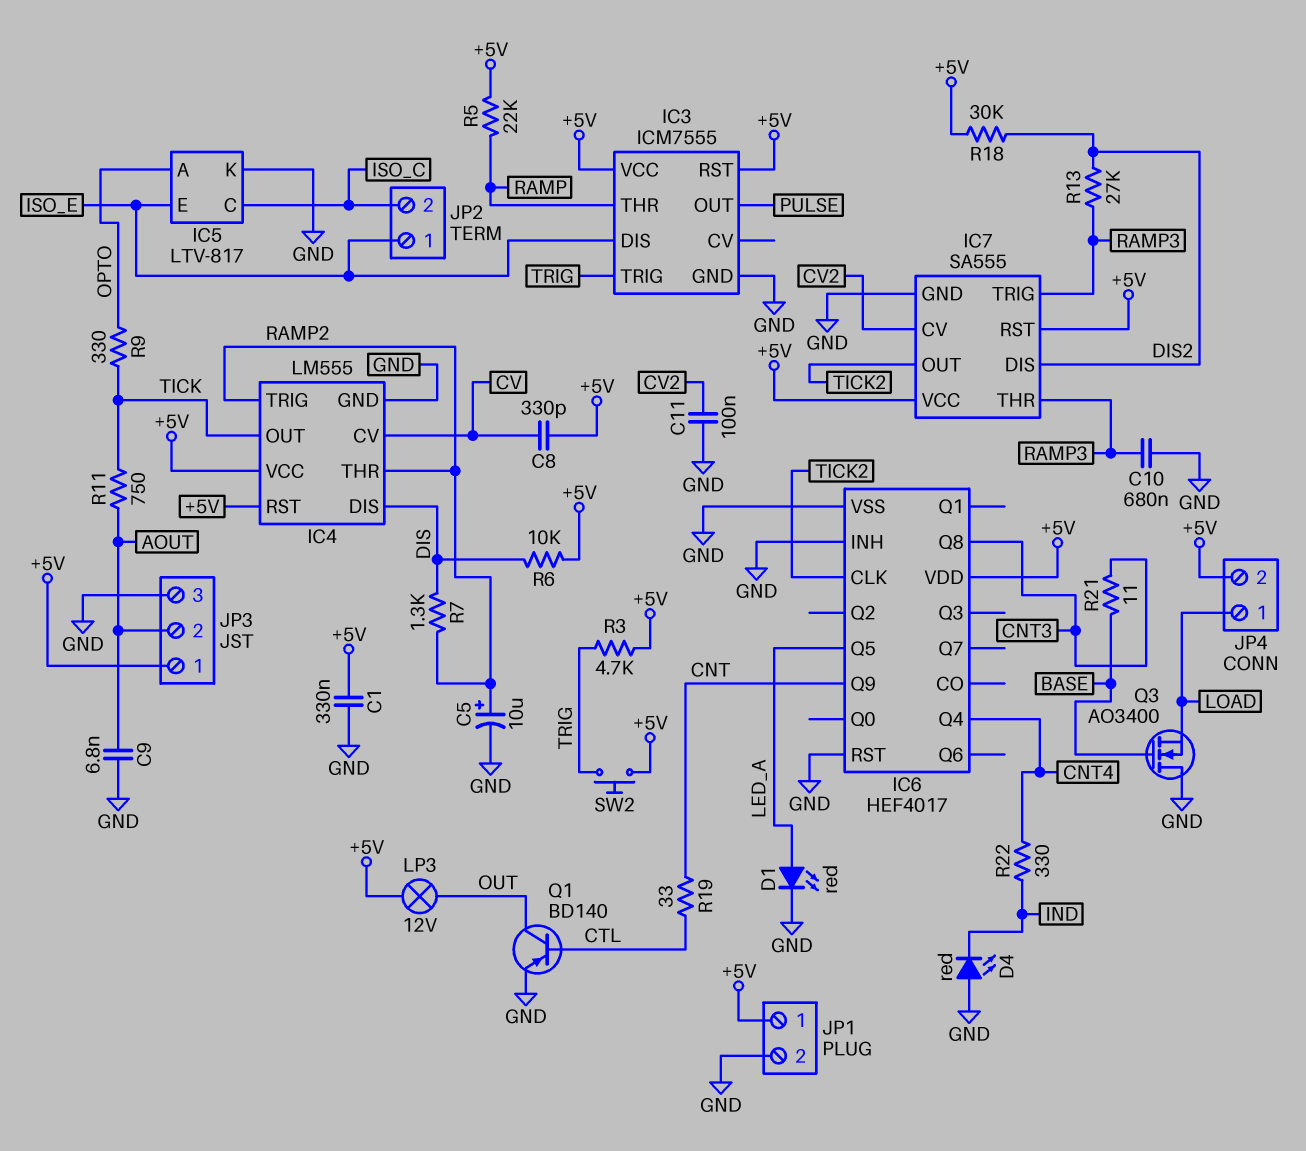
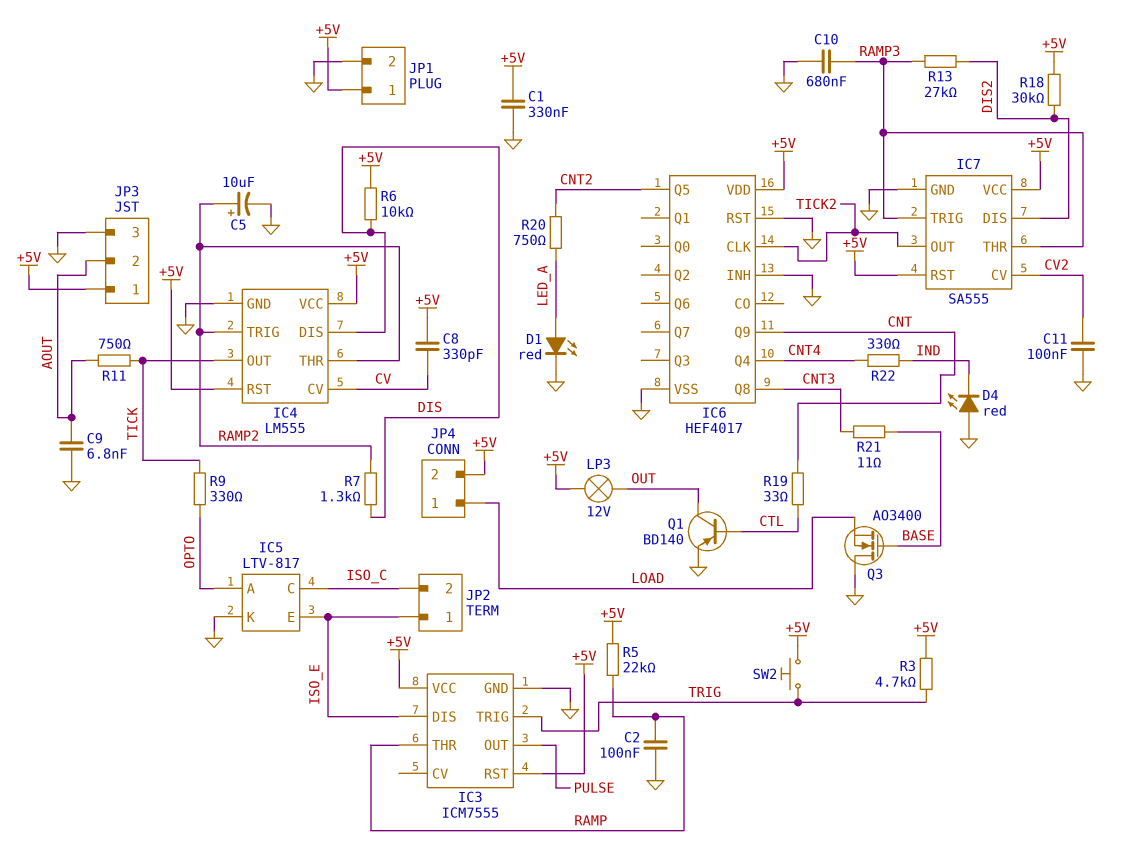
C2: none -> 100nF (GND, RAMP)
IC6 pin Q5: LED_A -> CNT2
R20: none -> 750 (CNT2, LED_A)

